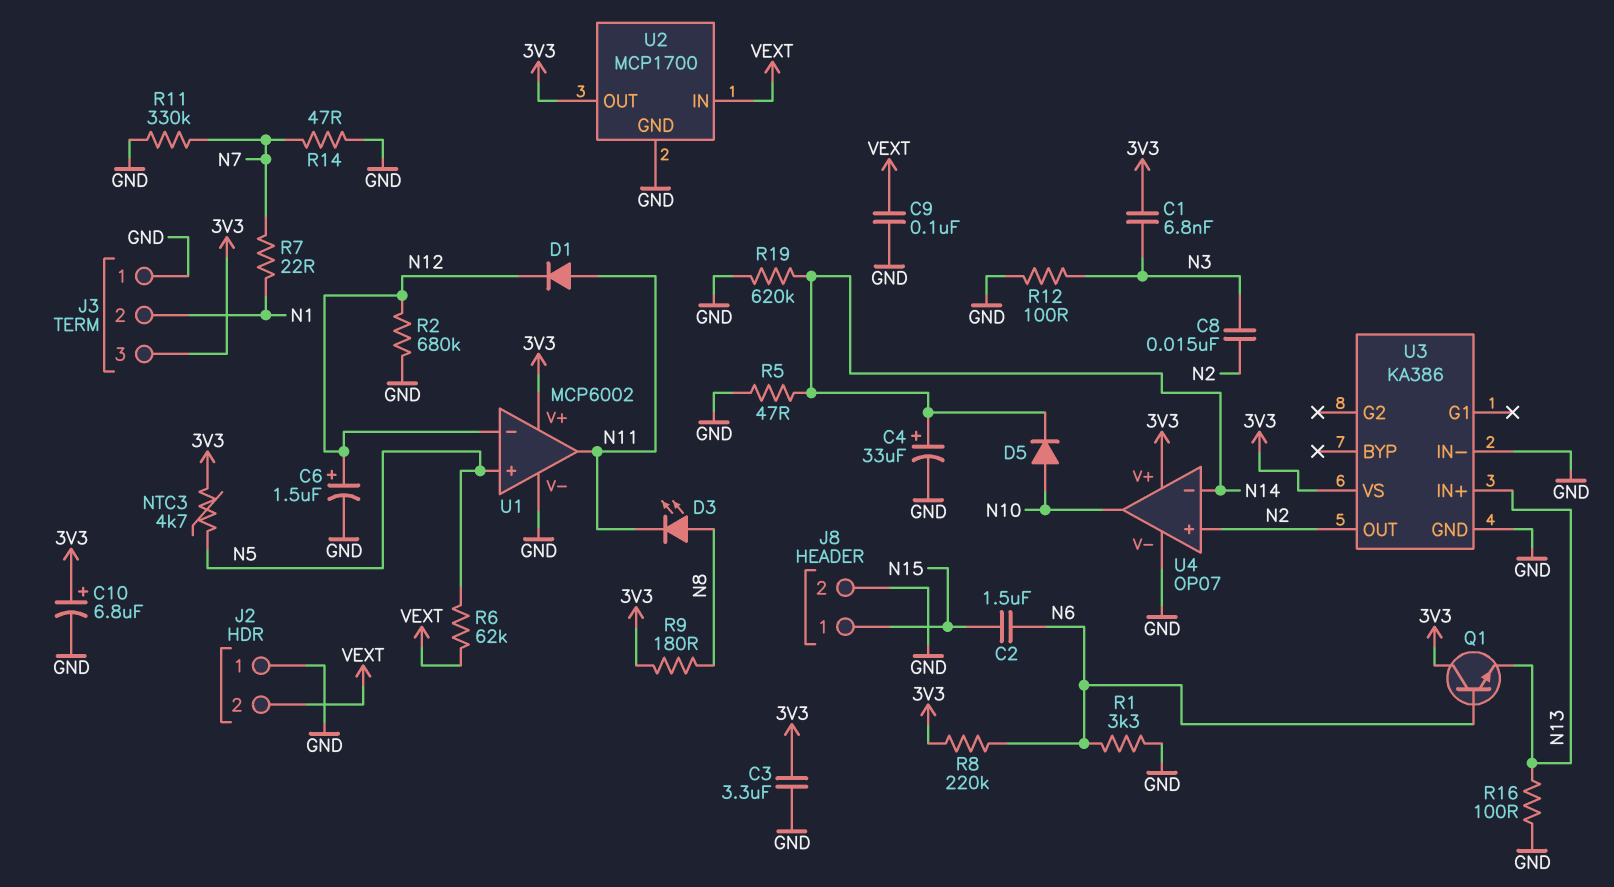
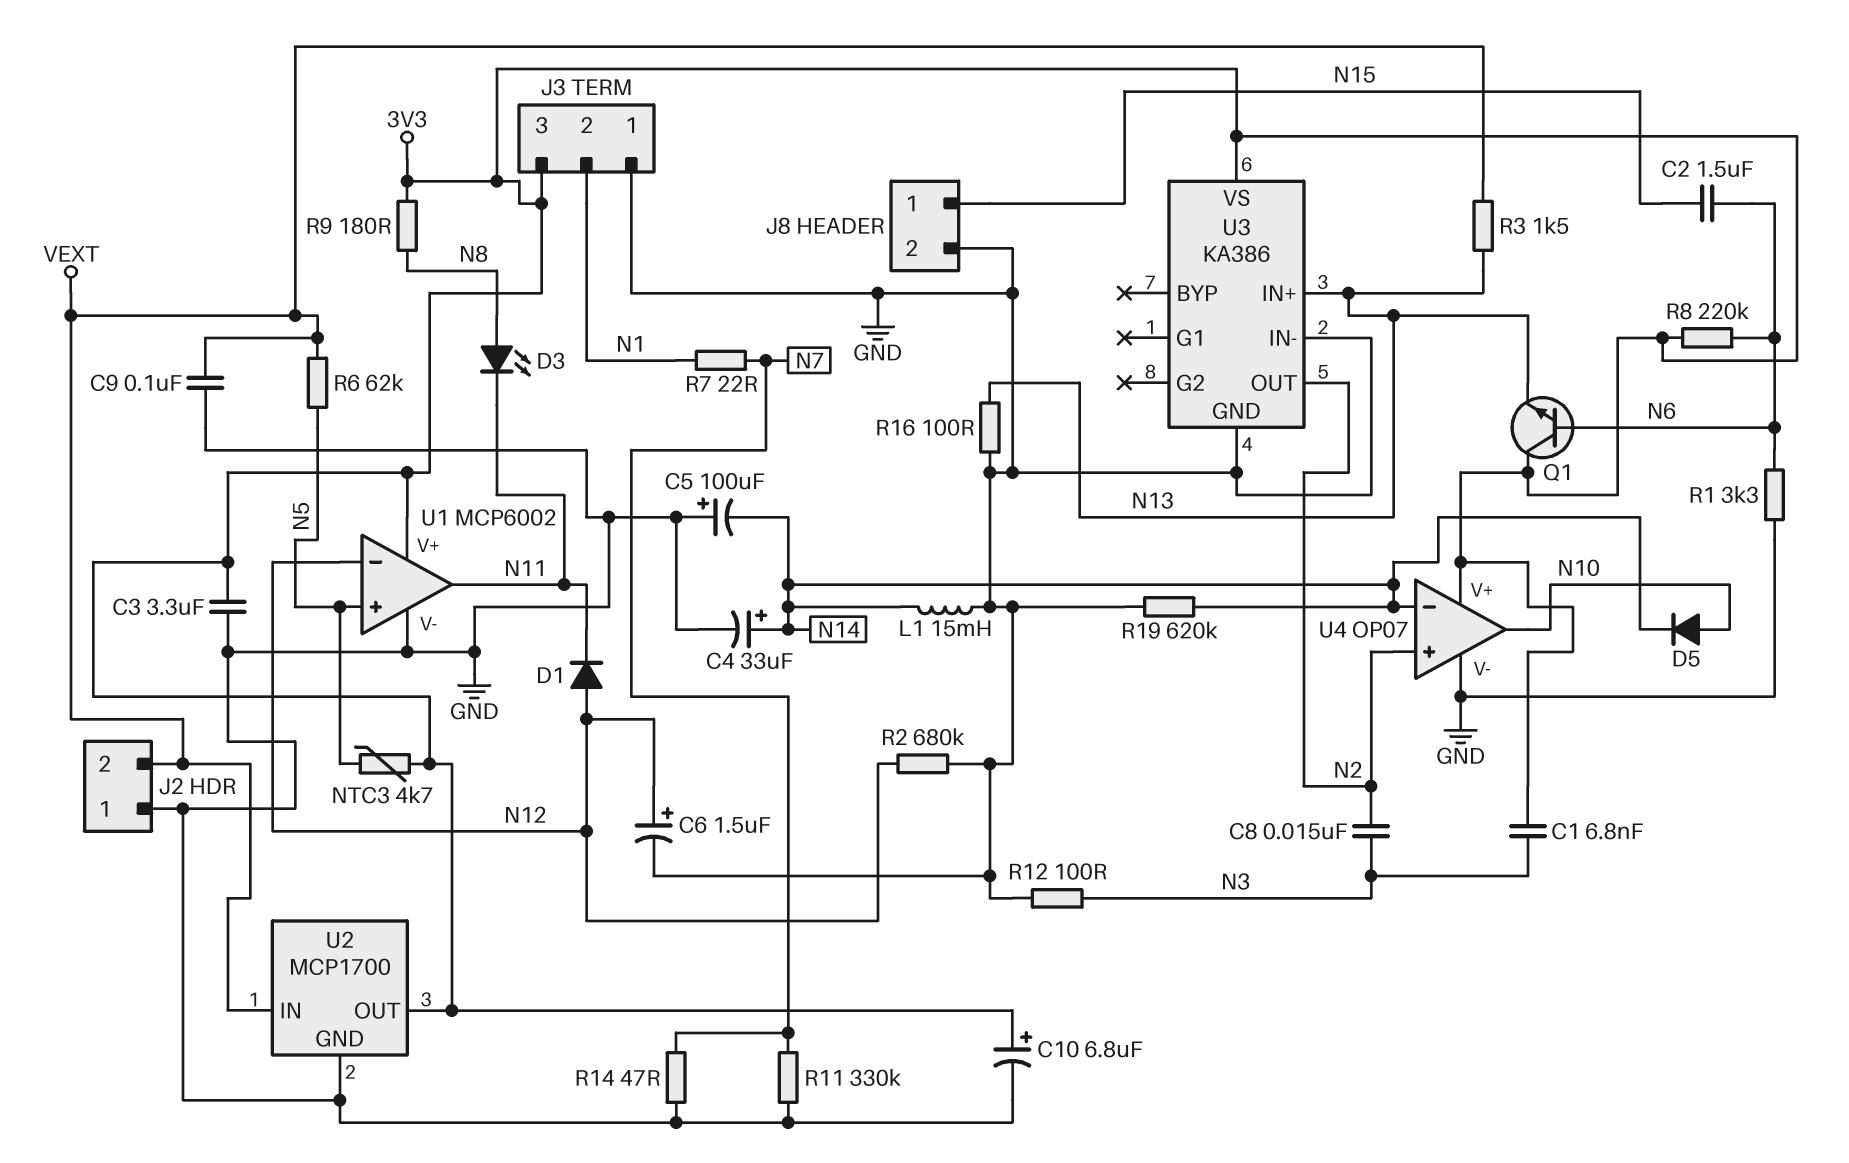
C5: none -> 100uF (plus GND, minus N14)
D1: diode (A N11, K N12) -> diode (A N12, K N11)
L1: none -> 15mH (GND, N14)
R3: none -> 1.5k (N13, VEXT)
R5: 47 (GND, N14) -> none

